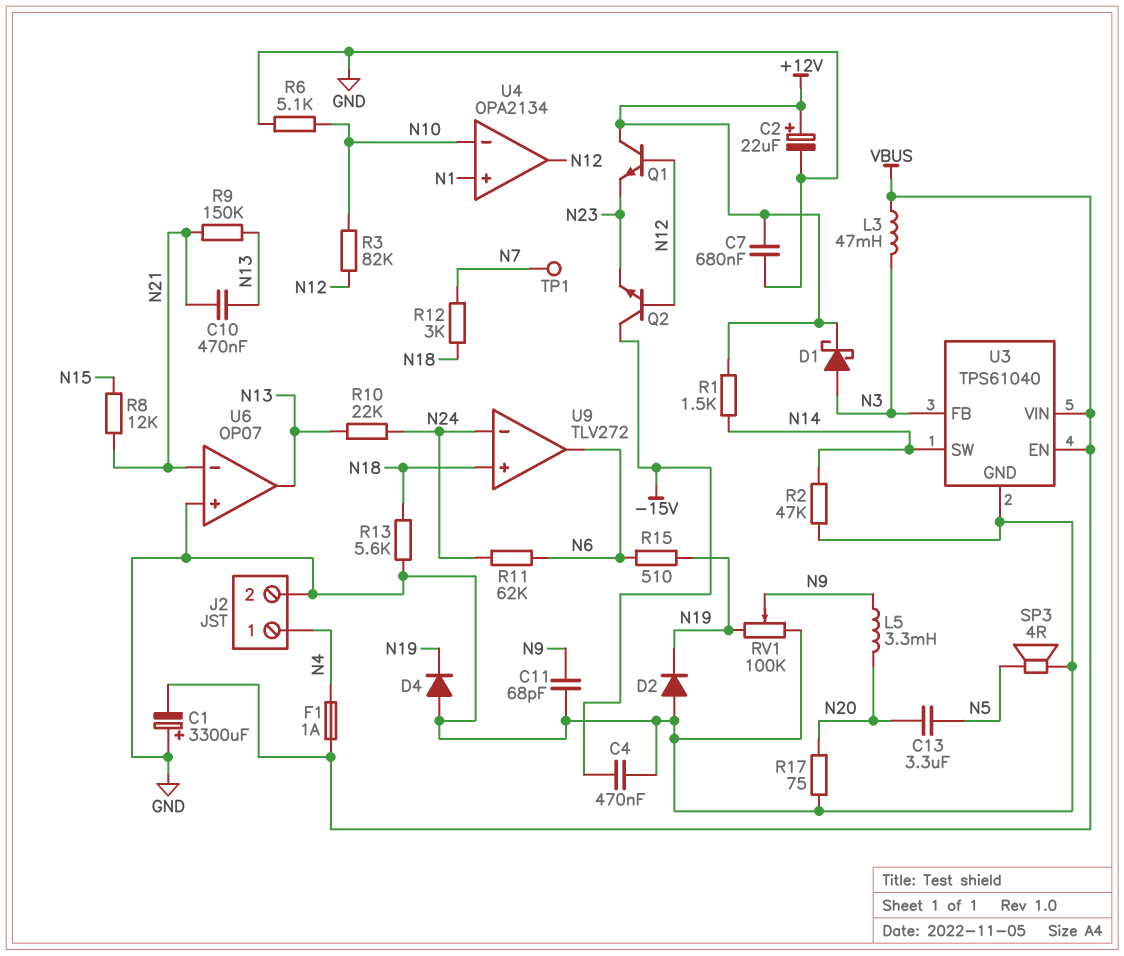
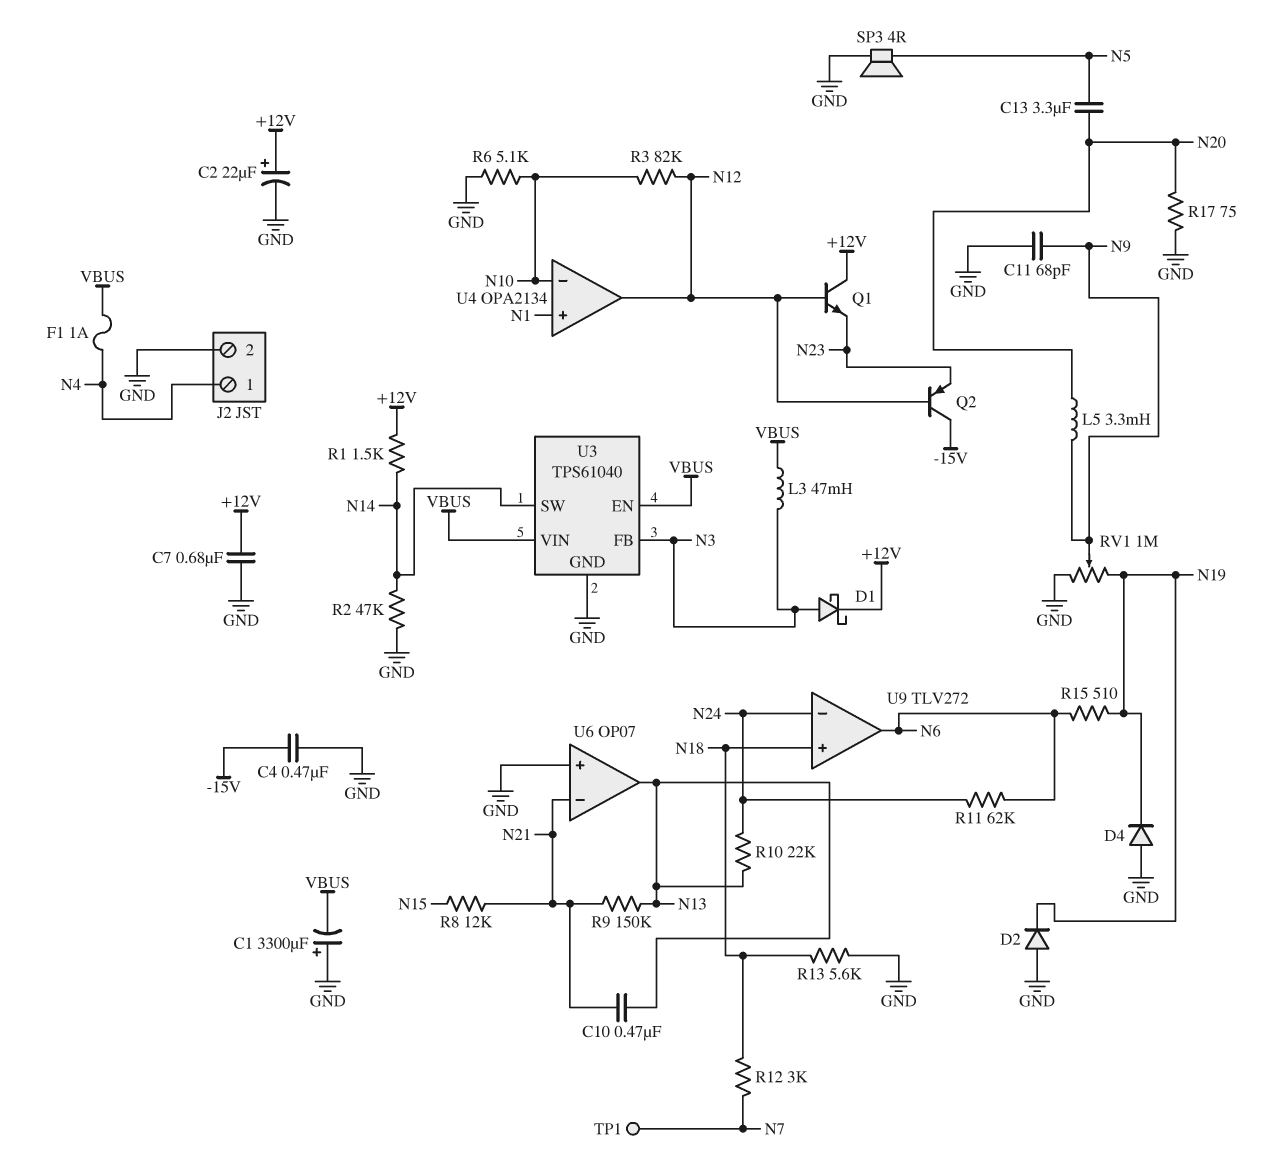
Q2: NPN (B N12, C -15V, E N23) -> PNP (B N12, C -15V, E N23)
RV1: 100k (GND, N19, wiper N9) -> 1M (GND, N19, wiper N9)

